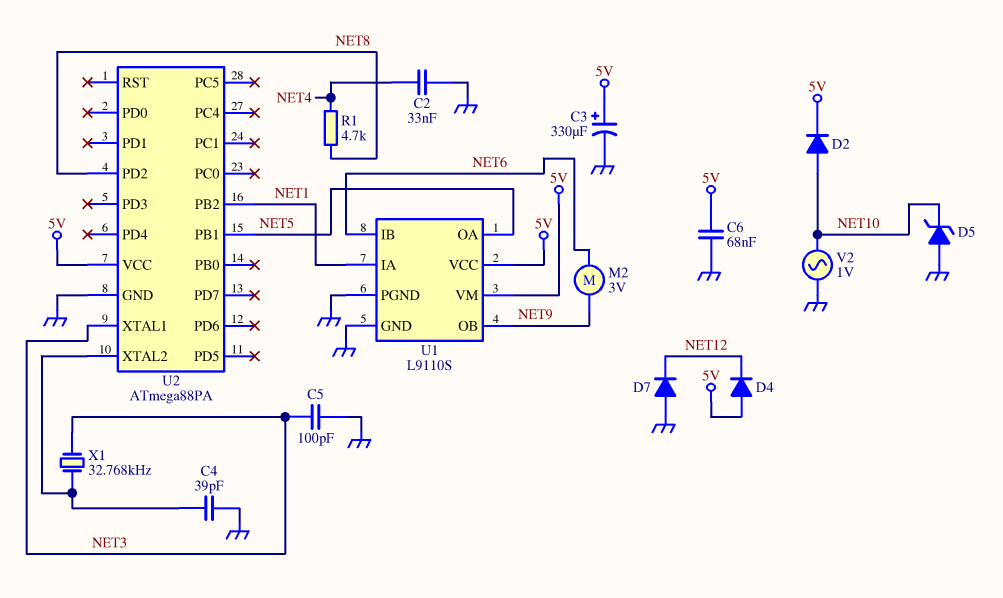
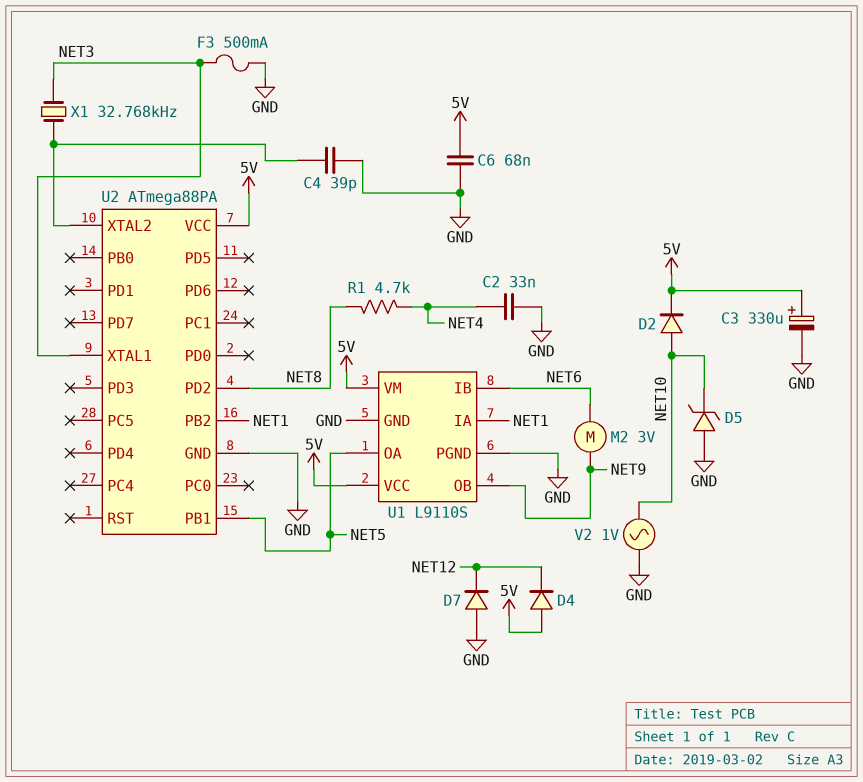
C5: 100pF (GND, NET3) -> none
F3: none -> 500mA (GND, NET3)

